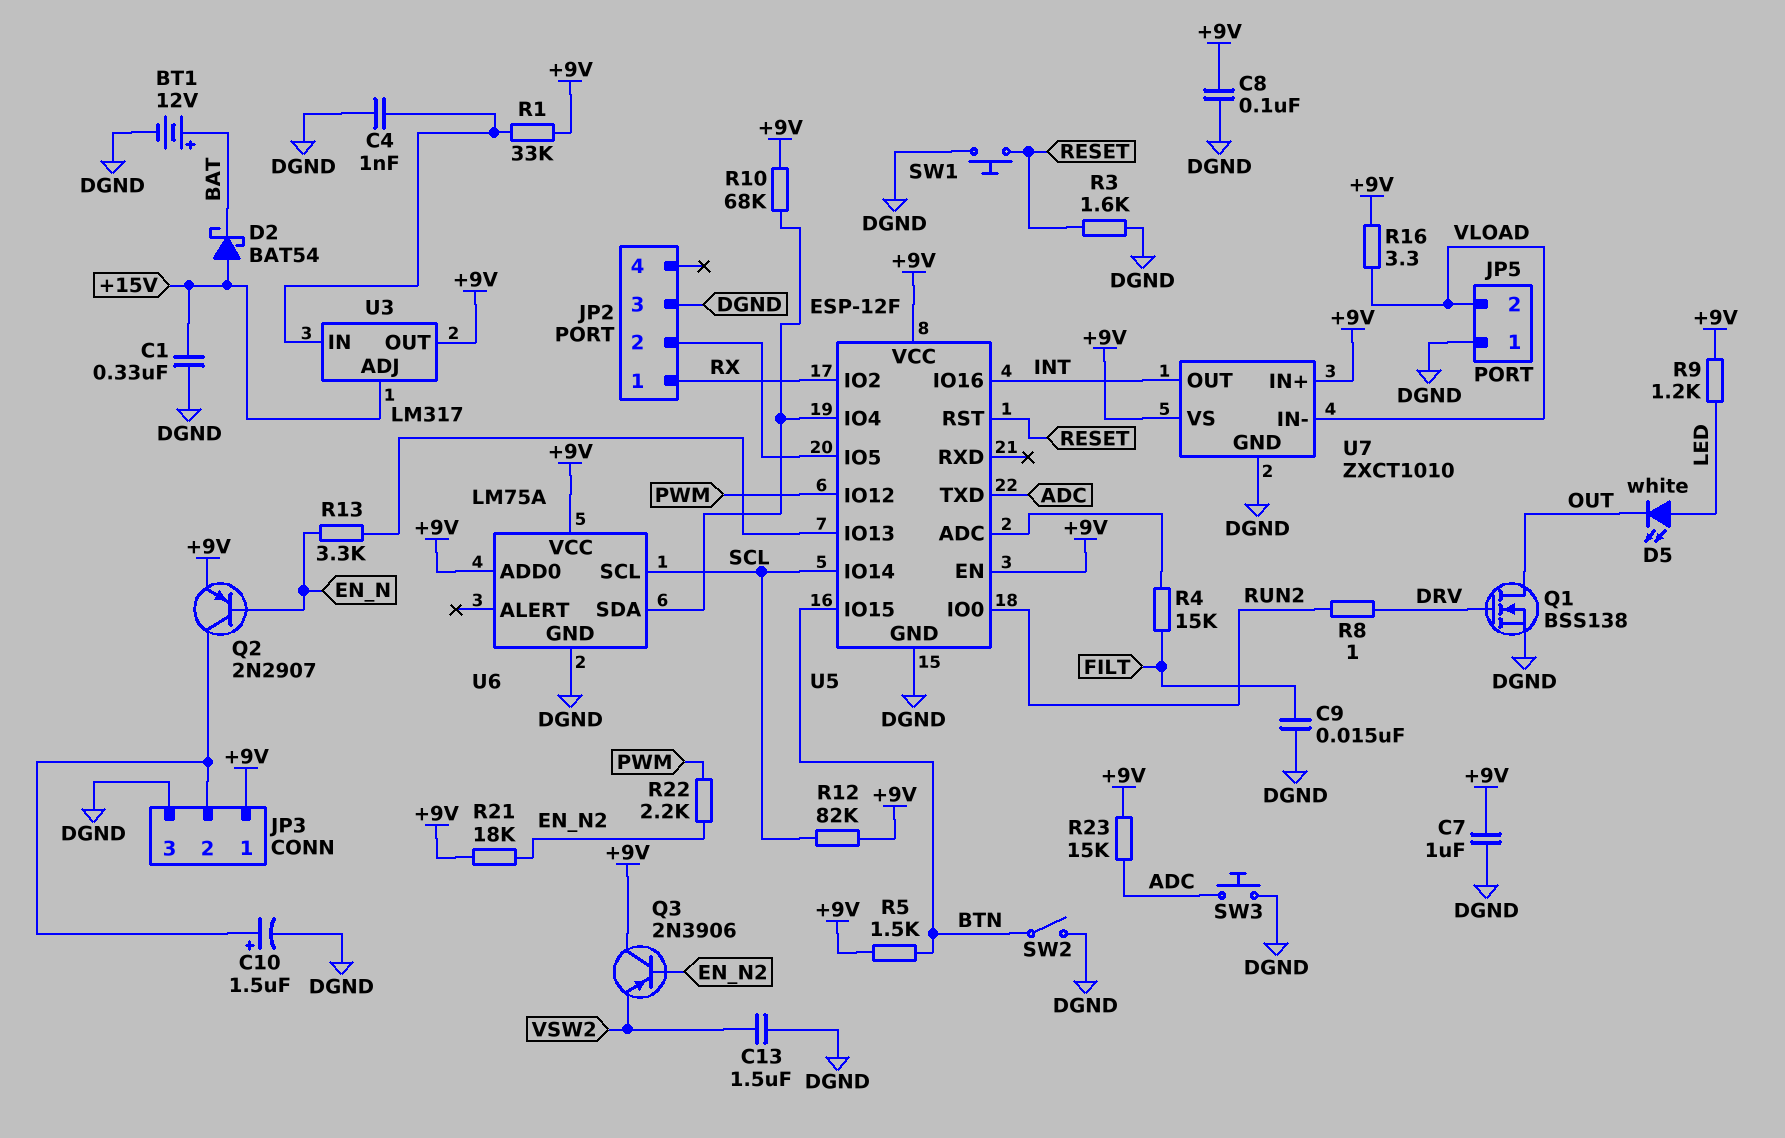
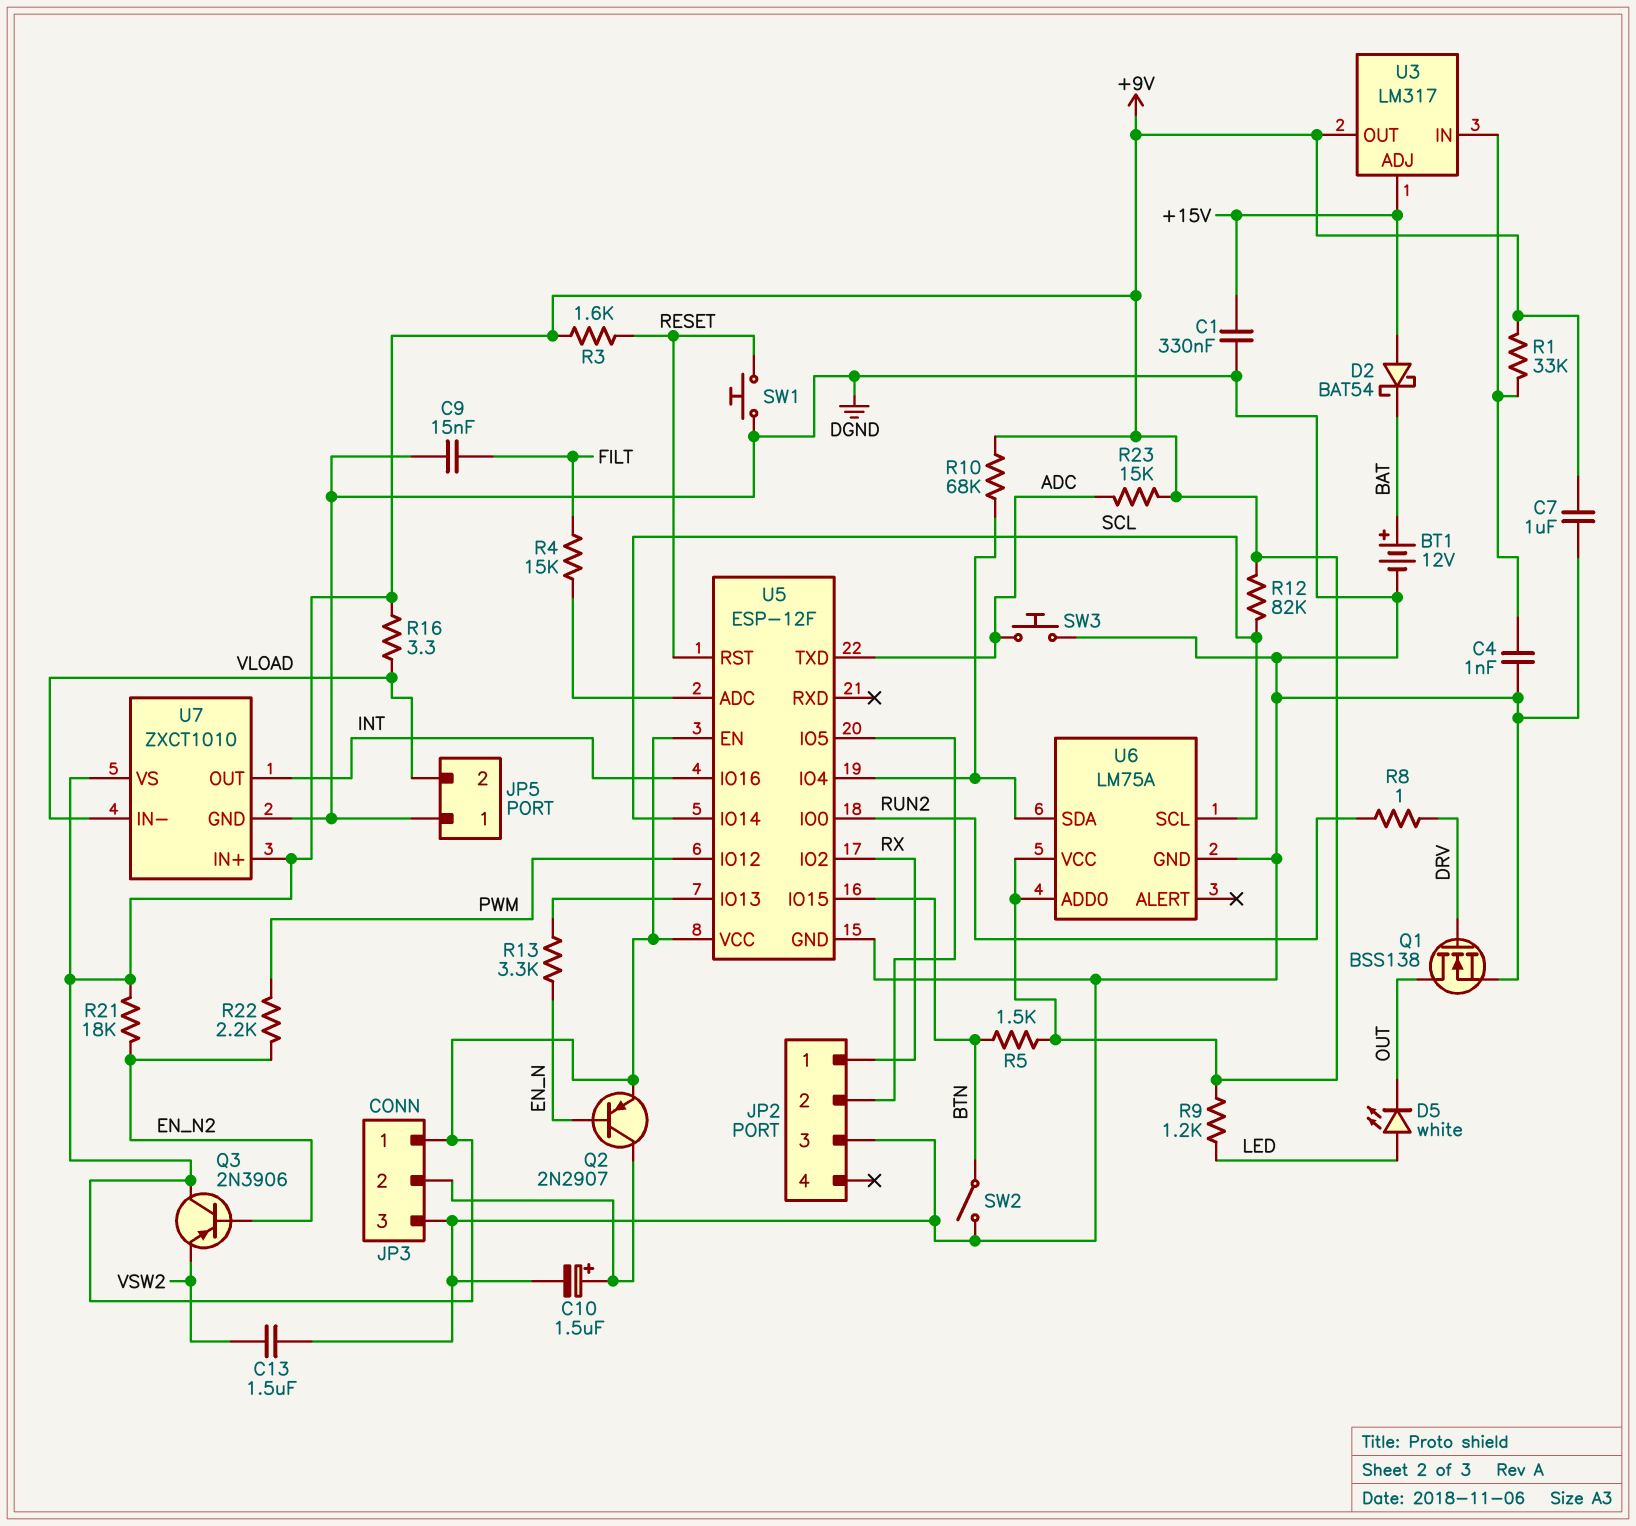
C8: 100nF (+9V, DGND) -> none
R3: 1.6k (DGND, RESET) -> 1.6k (+9V, RESET)

